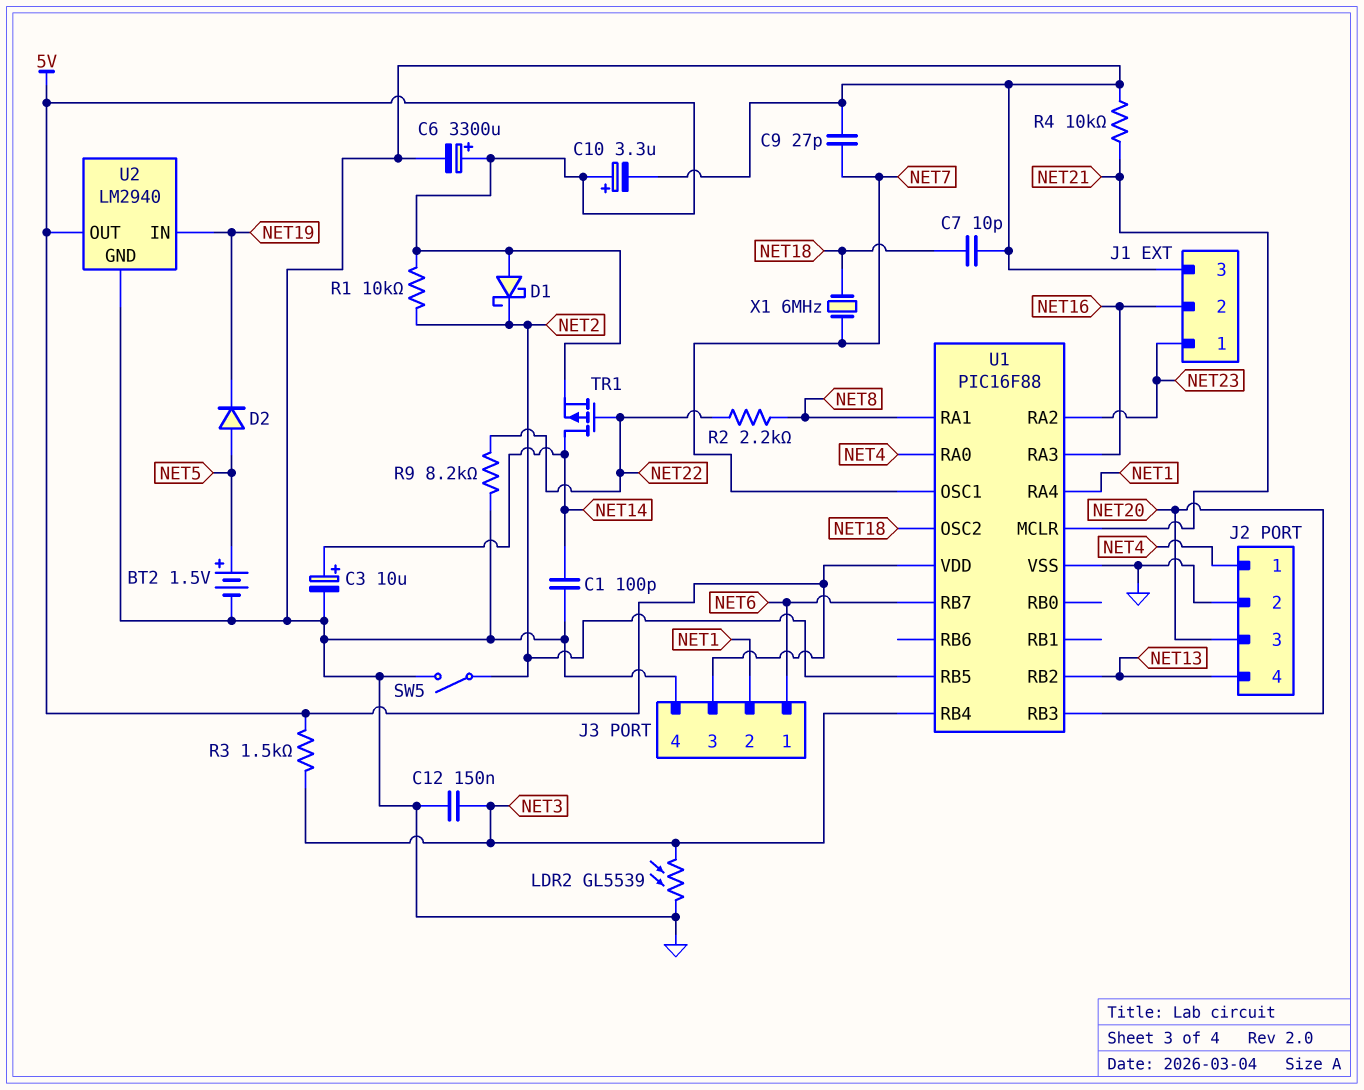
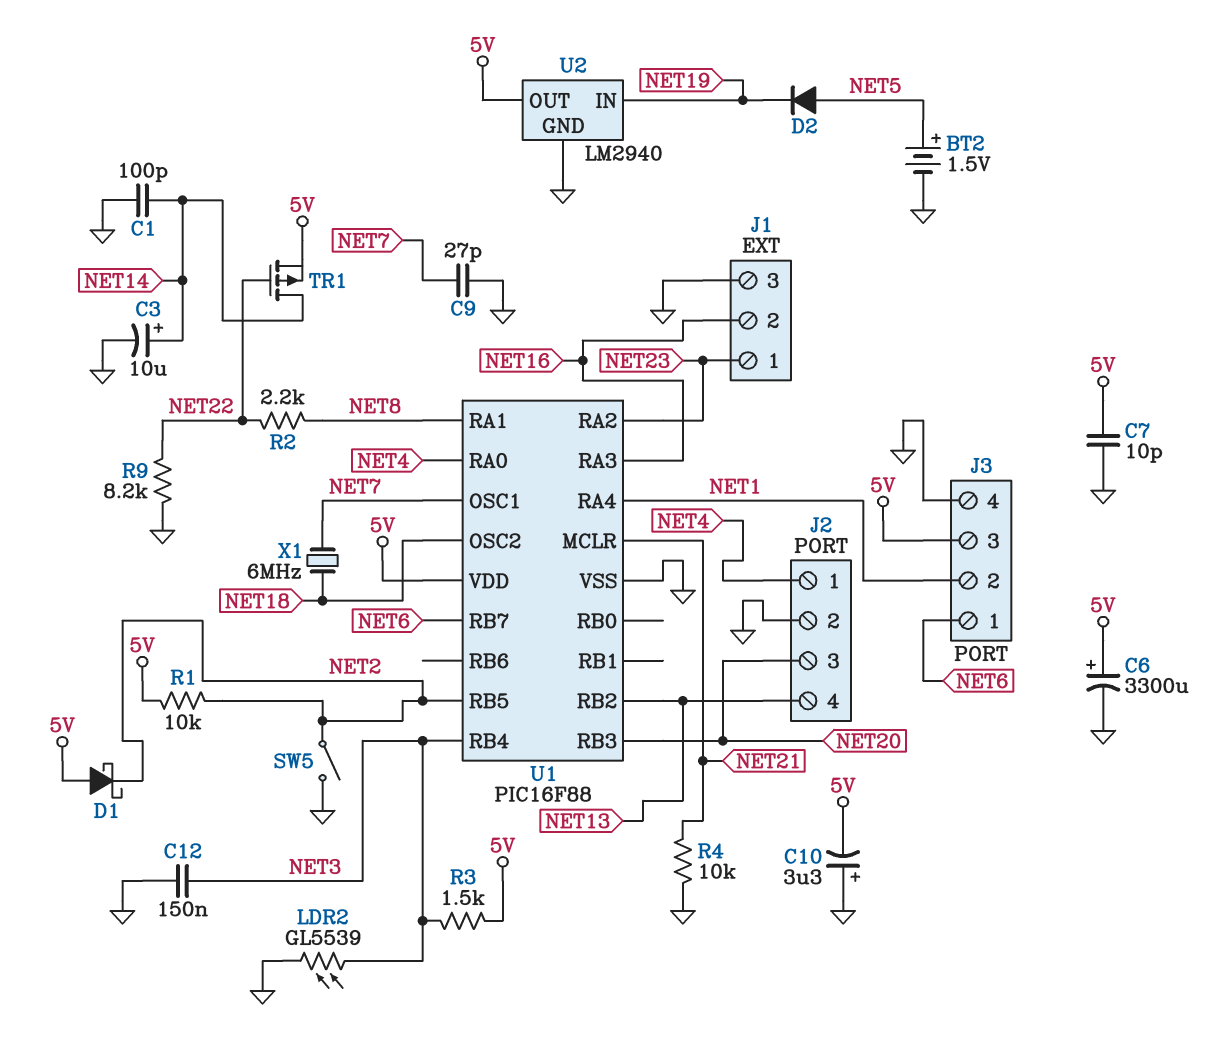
C7: 10pF (GND, NET18) -> 10pF (5V, GND)
C10: 3.3uF (plus 5V, minus GND) -> 3.3uF (plus GND, minus 5V)

